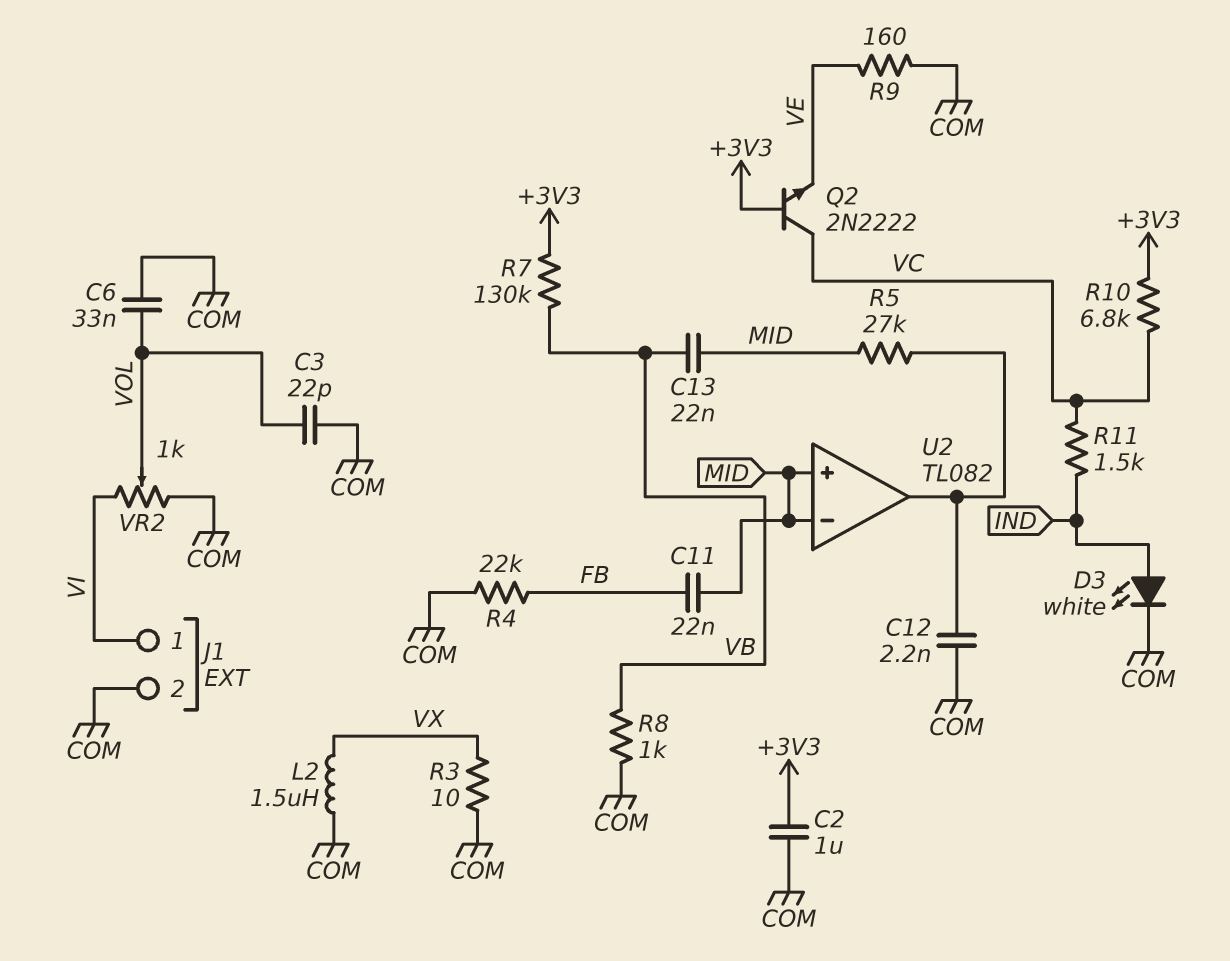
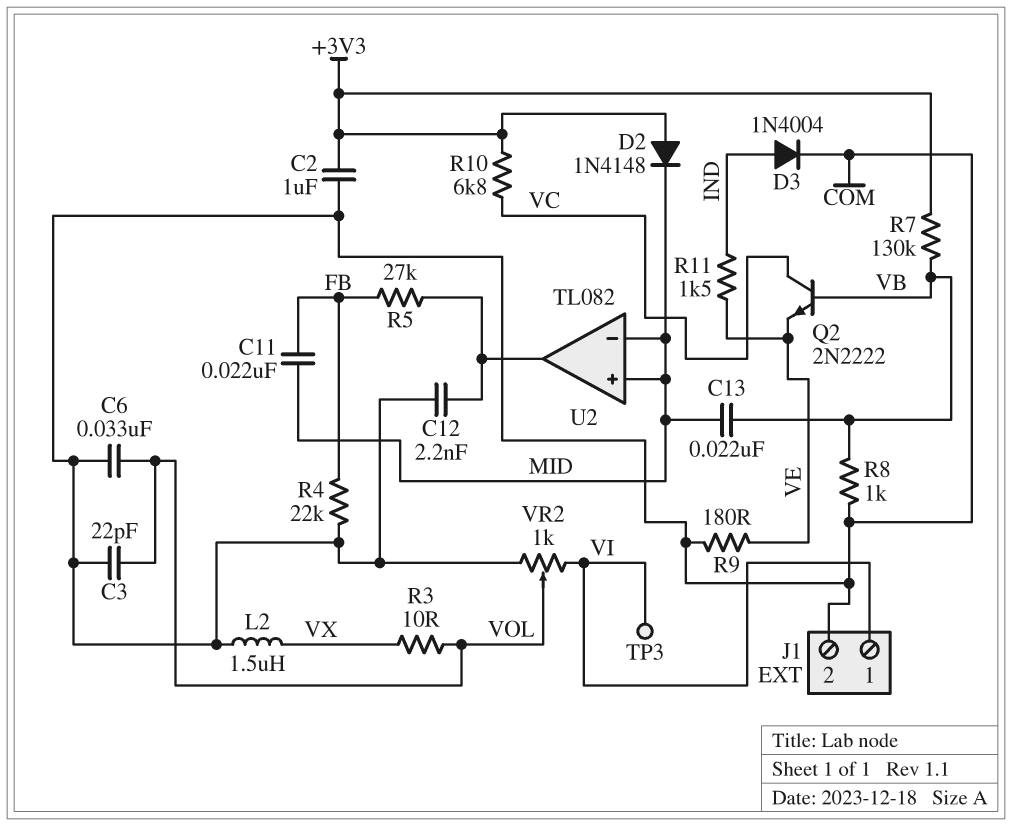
D2: none -> diode 1N4148 (A +3V3, K MID)
D3: LED white (A IND, K COM) -> diode 1N4004 (A IND, K COM)
Q2: NPN 2N2222 (B +3V3, C VC, E VE) -> NPN 2N2222 (B VB, C VC, E VE)
R3: 10 (COM, VX) -> 10 (VOL, VX)
R5: 27k (MID, U2/out) -> 27k (FB, U2/out)
R9: 160 (COM, VE) -> 180 (COM, VE)
R11: 1.5k (IND, VC) -> 1.5k (IND, VE)
TP3: none -> test point (VI)

